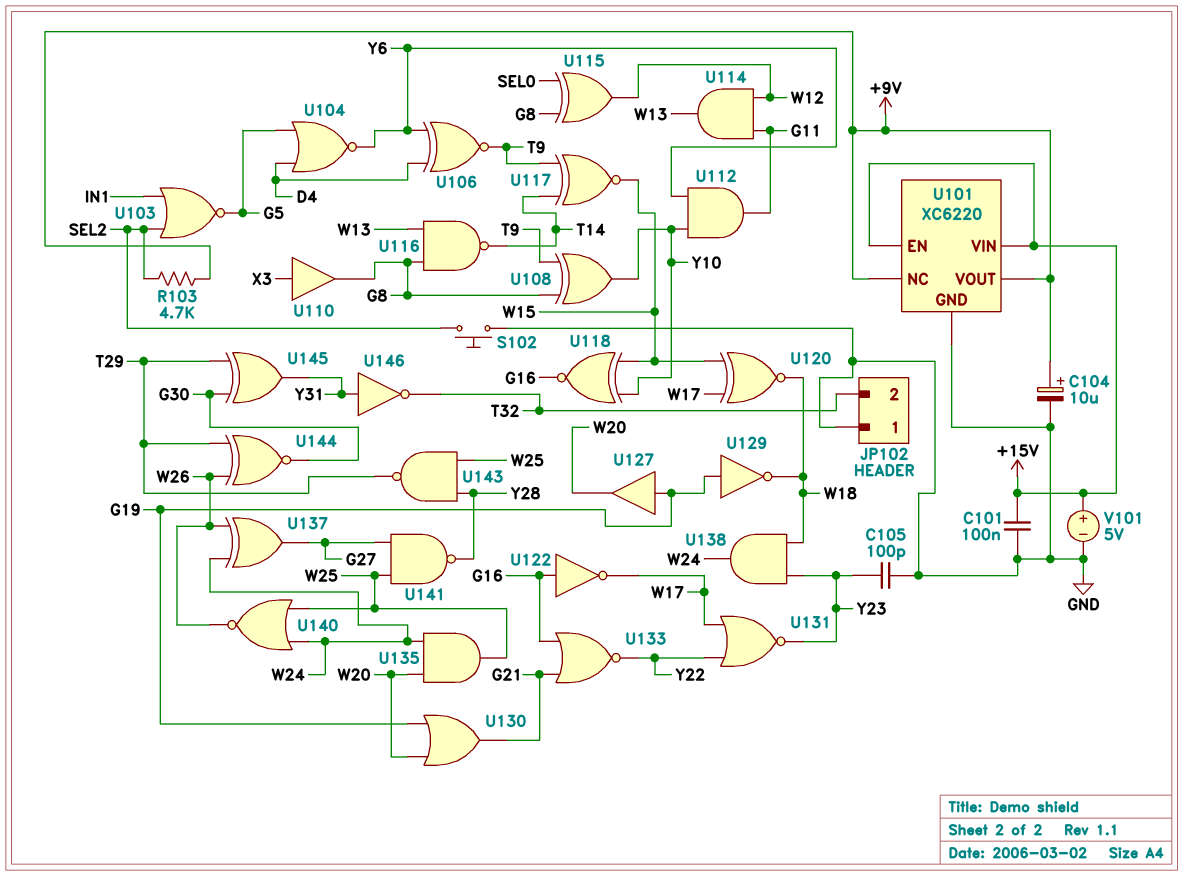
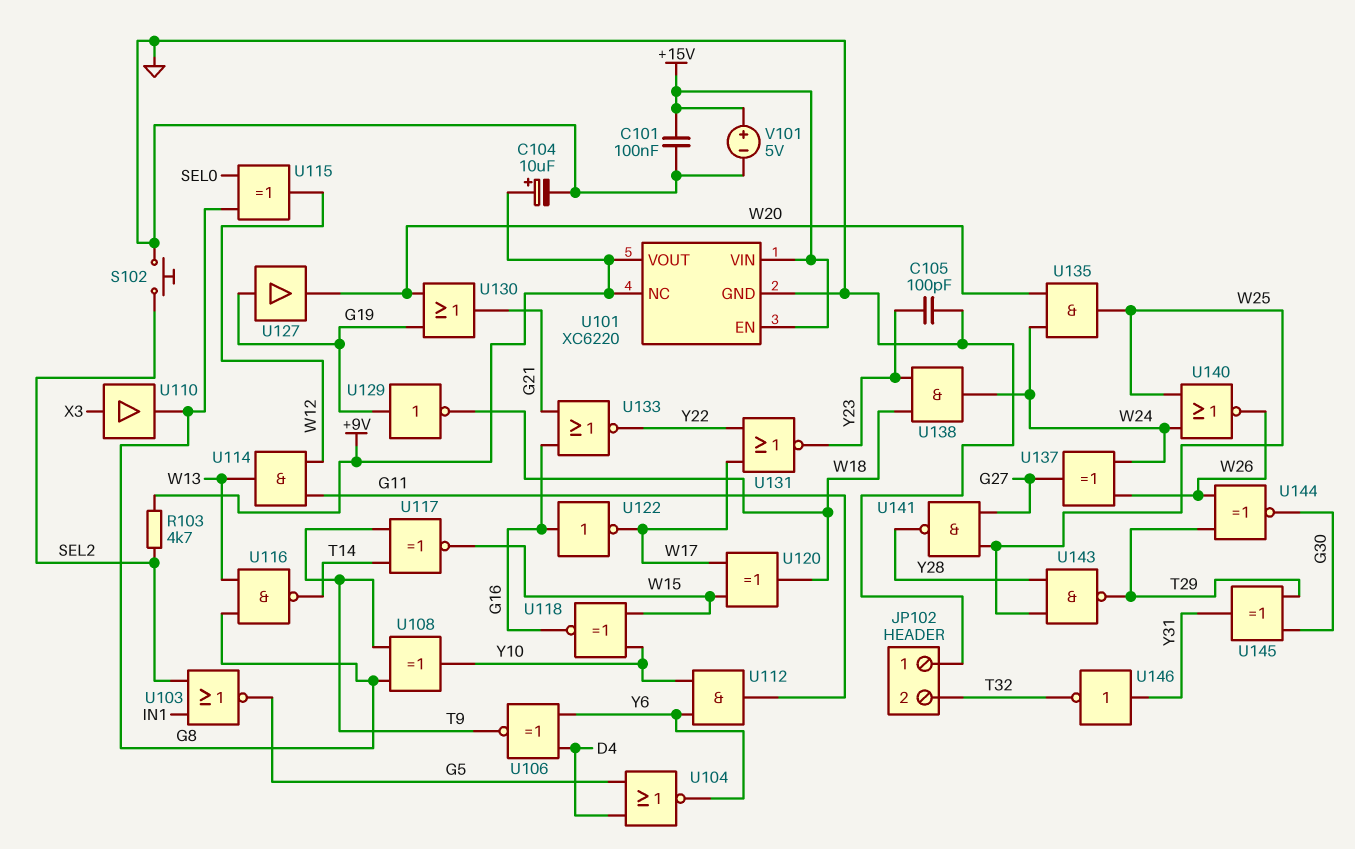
U120: XNOR (in W15, in W17, out W18) -> XOR (in W15, in W17, out W18)

